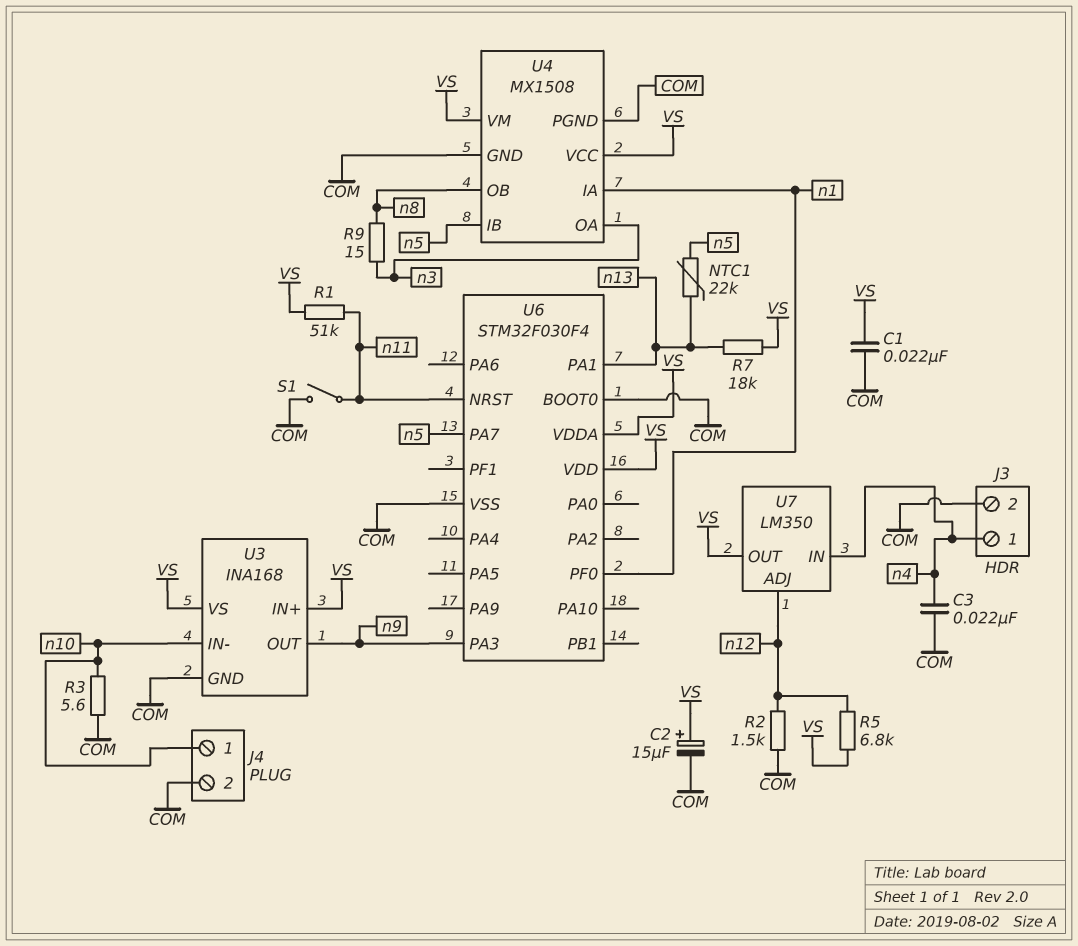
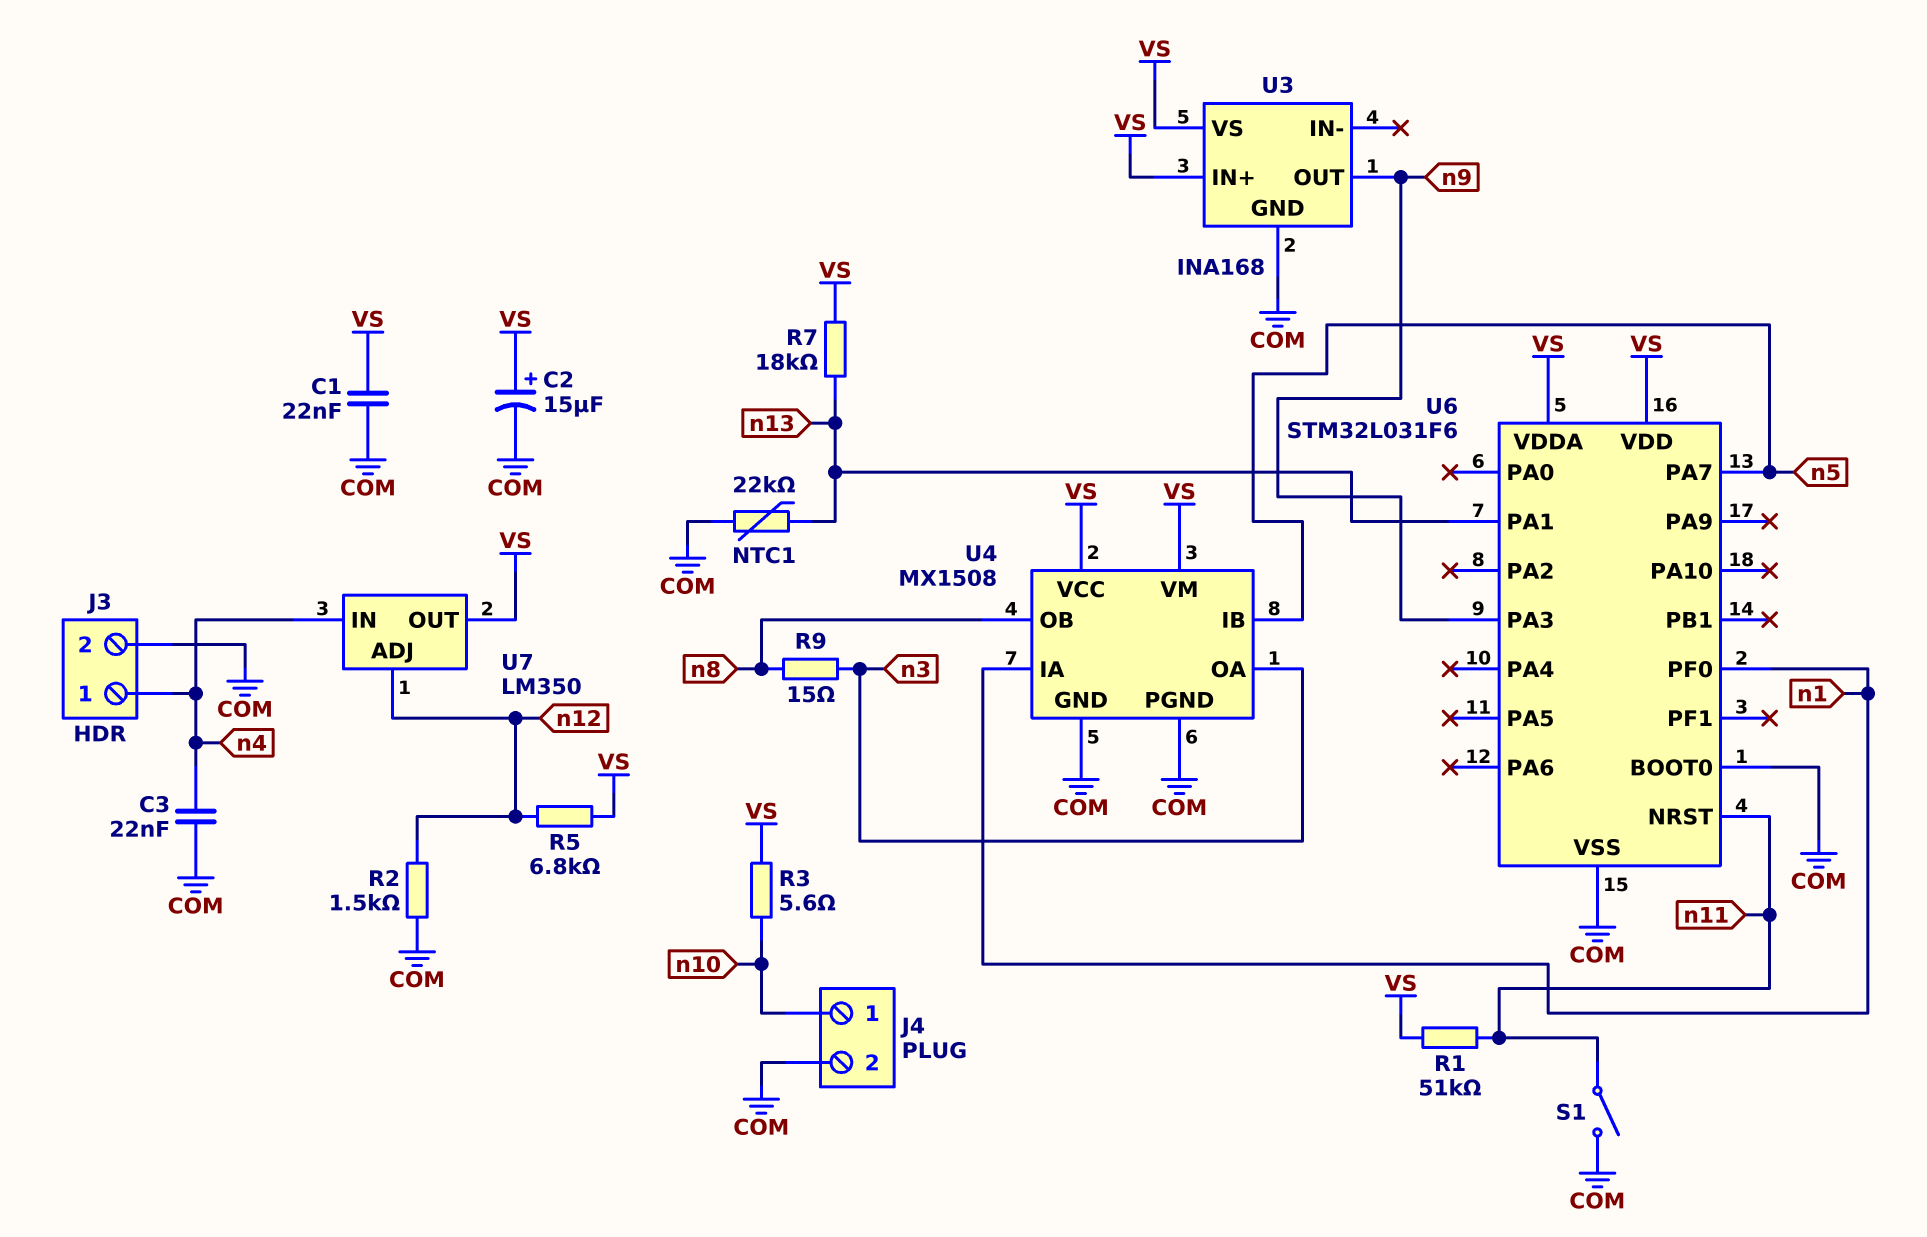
NTC1: 22k (n5, n13) -> 22k (COM, n13)
R3: 5.6 (COM, n10) -> 5.6 (VS, n10)
U3 pin IN-: n10 -> none
U6: STM32F030F4 -> STM32L031F6

